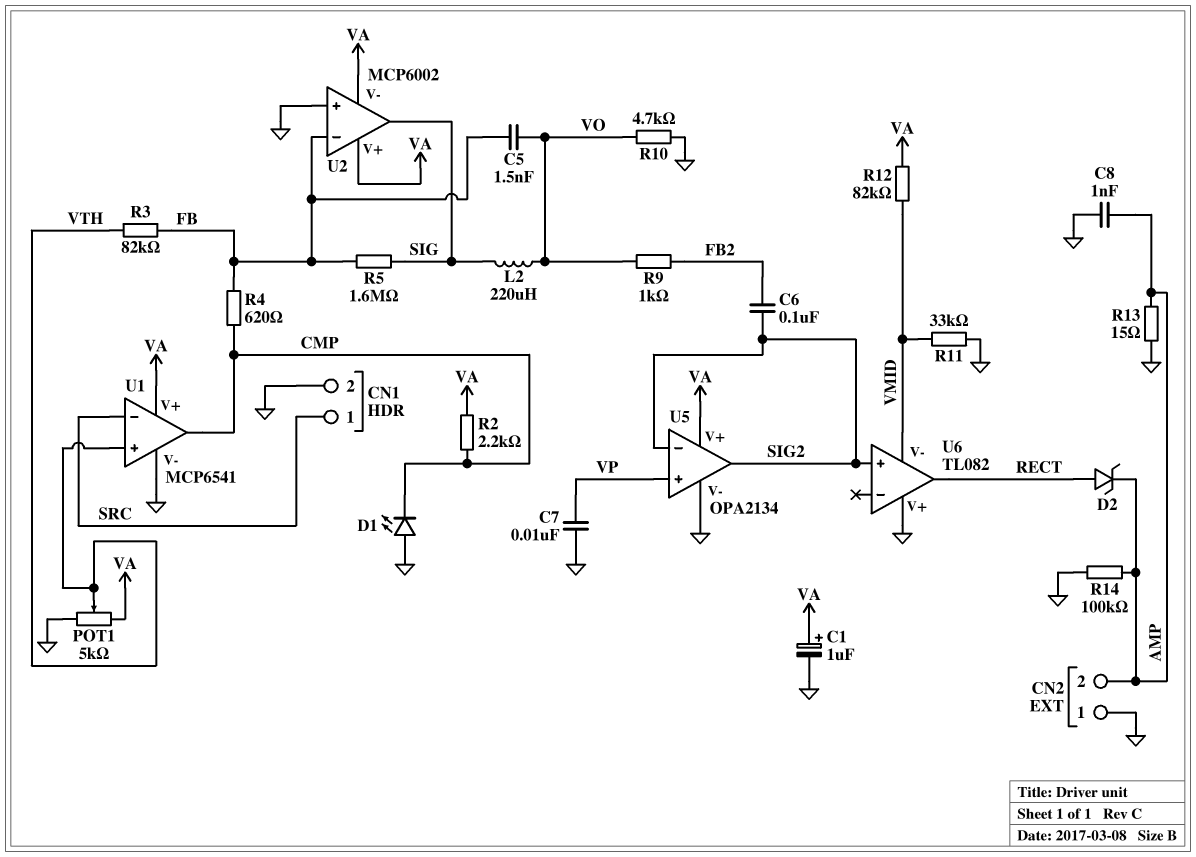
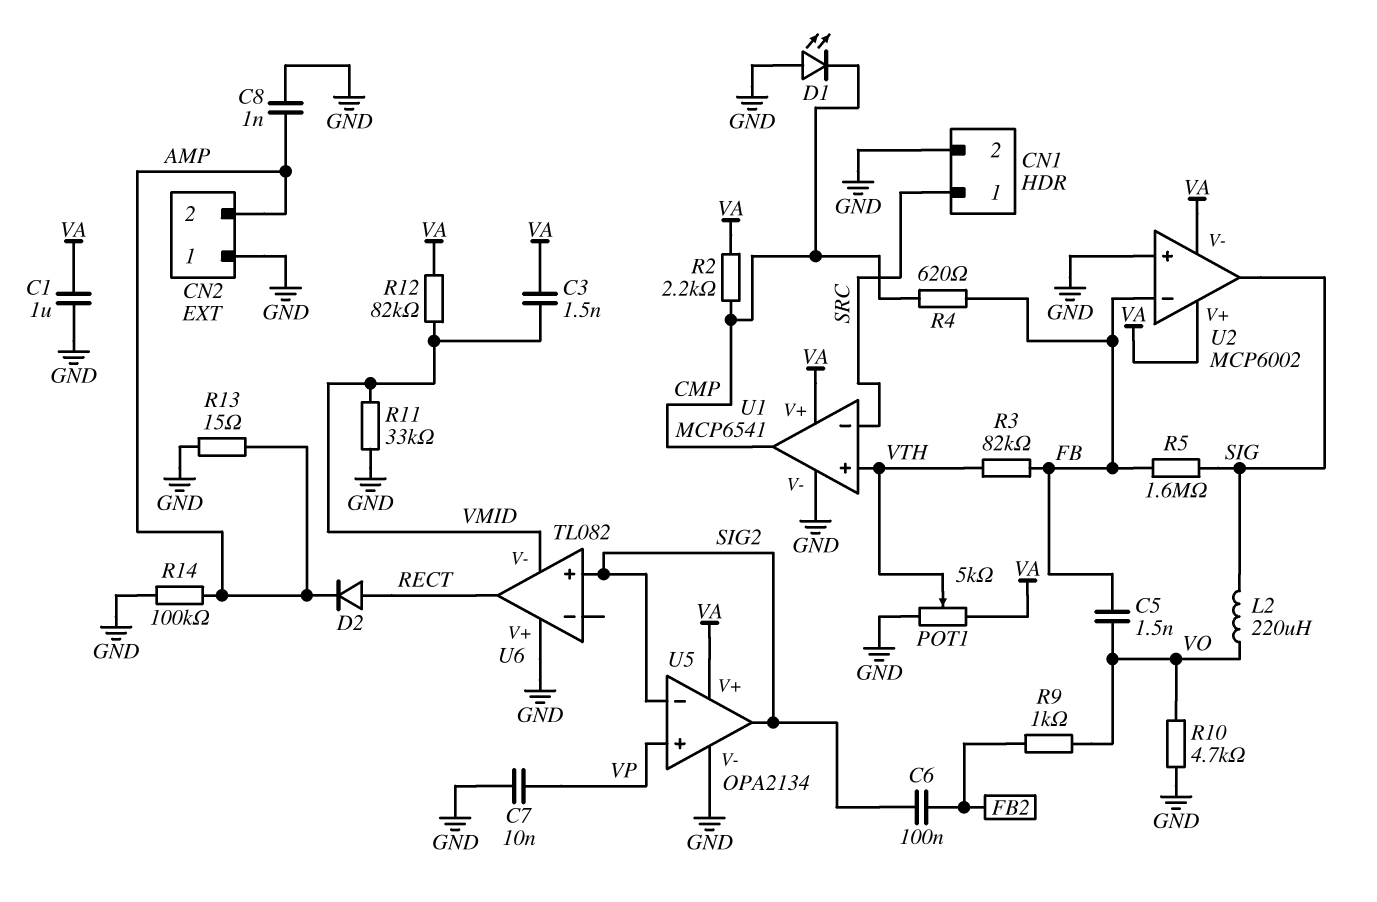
C1: 1uF (plus VA, minus GND) -> 1uF (GND, VA)
C3: none -> 1.5nF (VA, VMID)
D2: zener (A RECT, K AMP) -> diode (A RECT, K AMP)

